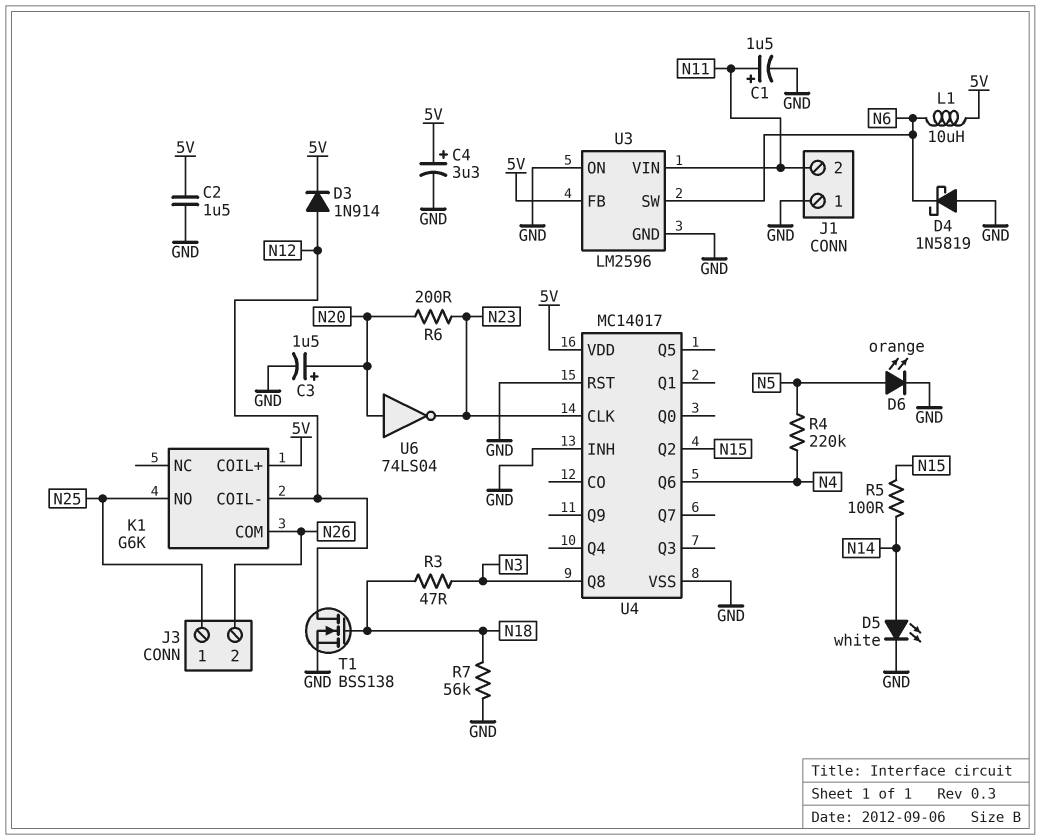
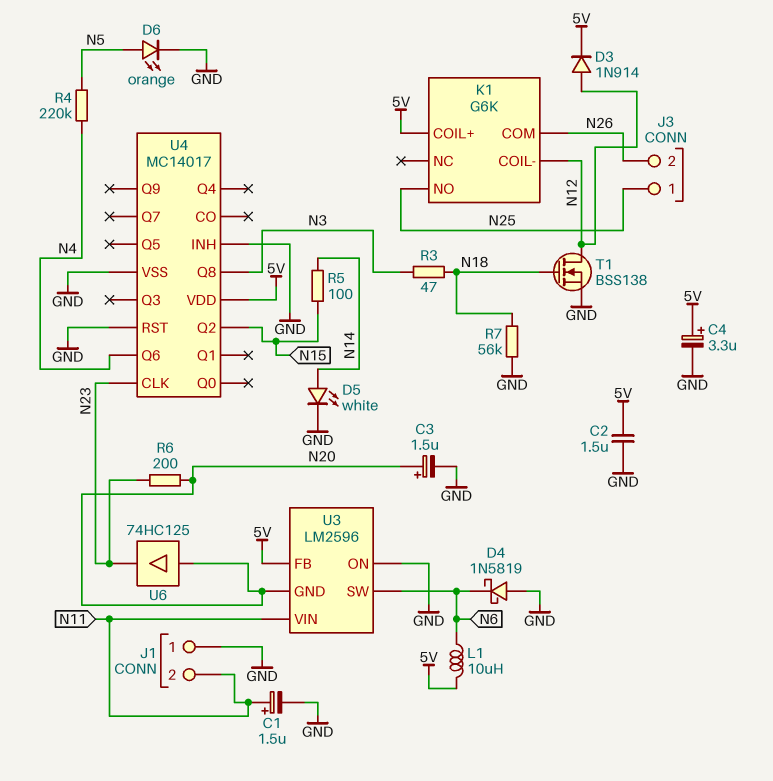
U3 pin GND: GND -> N20
U6: NOT 74LS04 (in N20, out N23) -> buffer 74HC125 (in N20, out N23)

